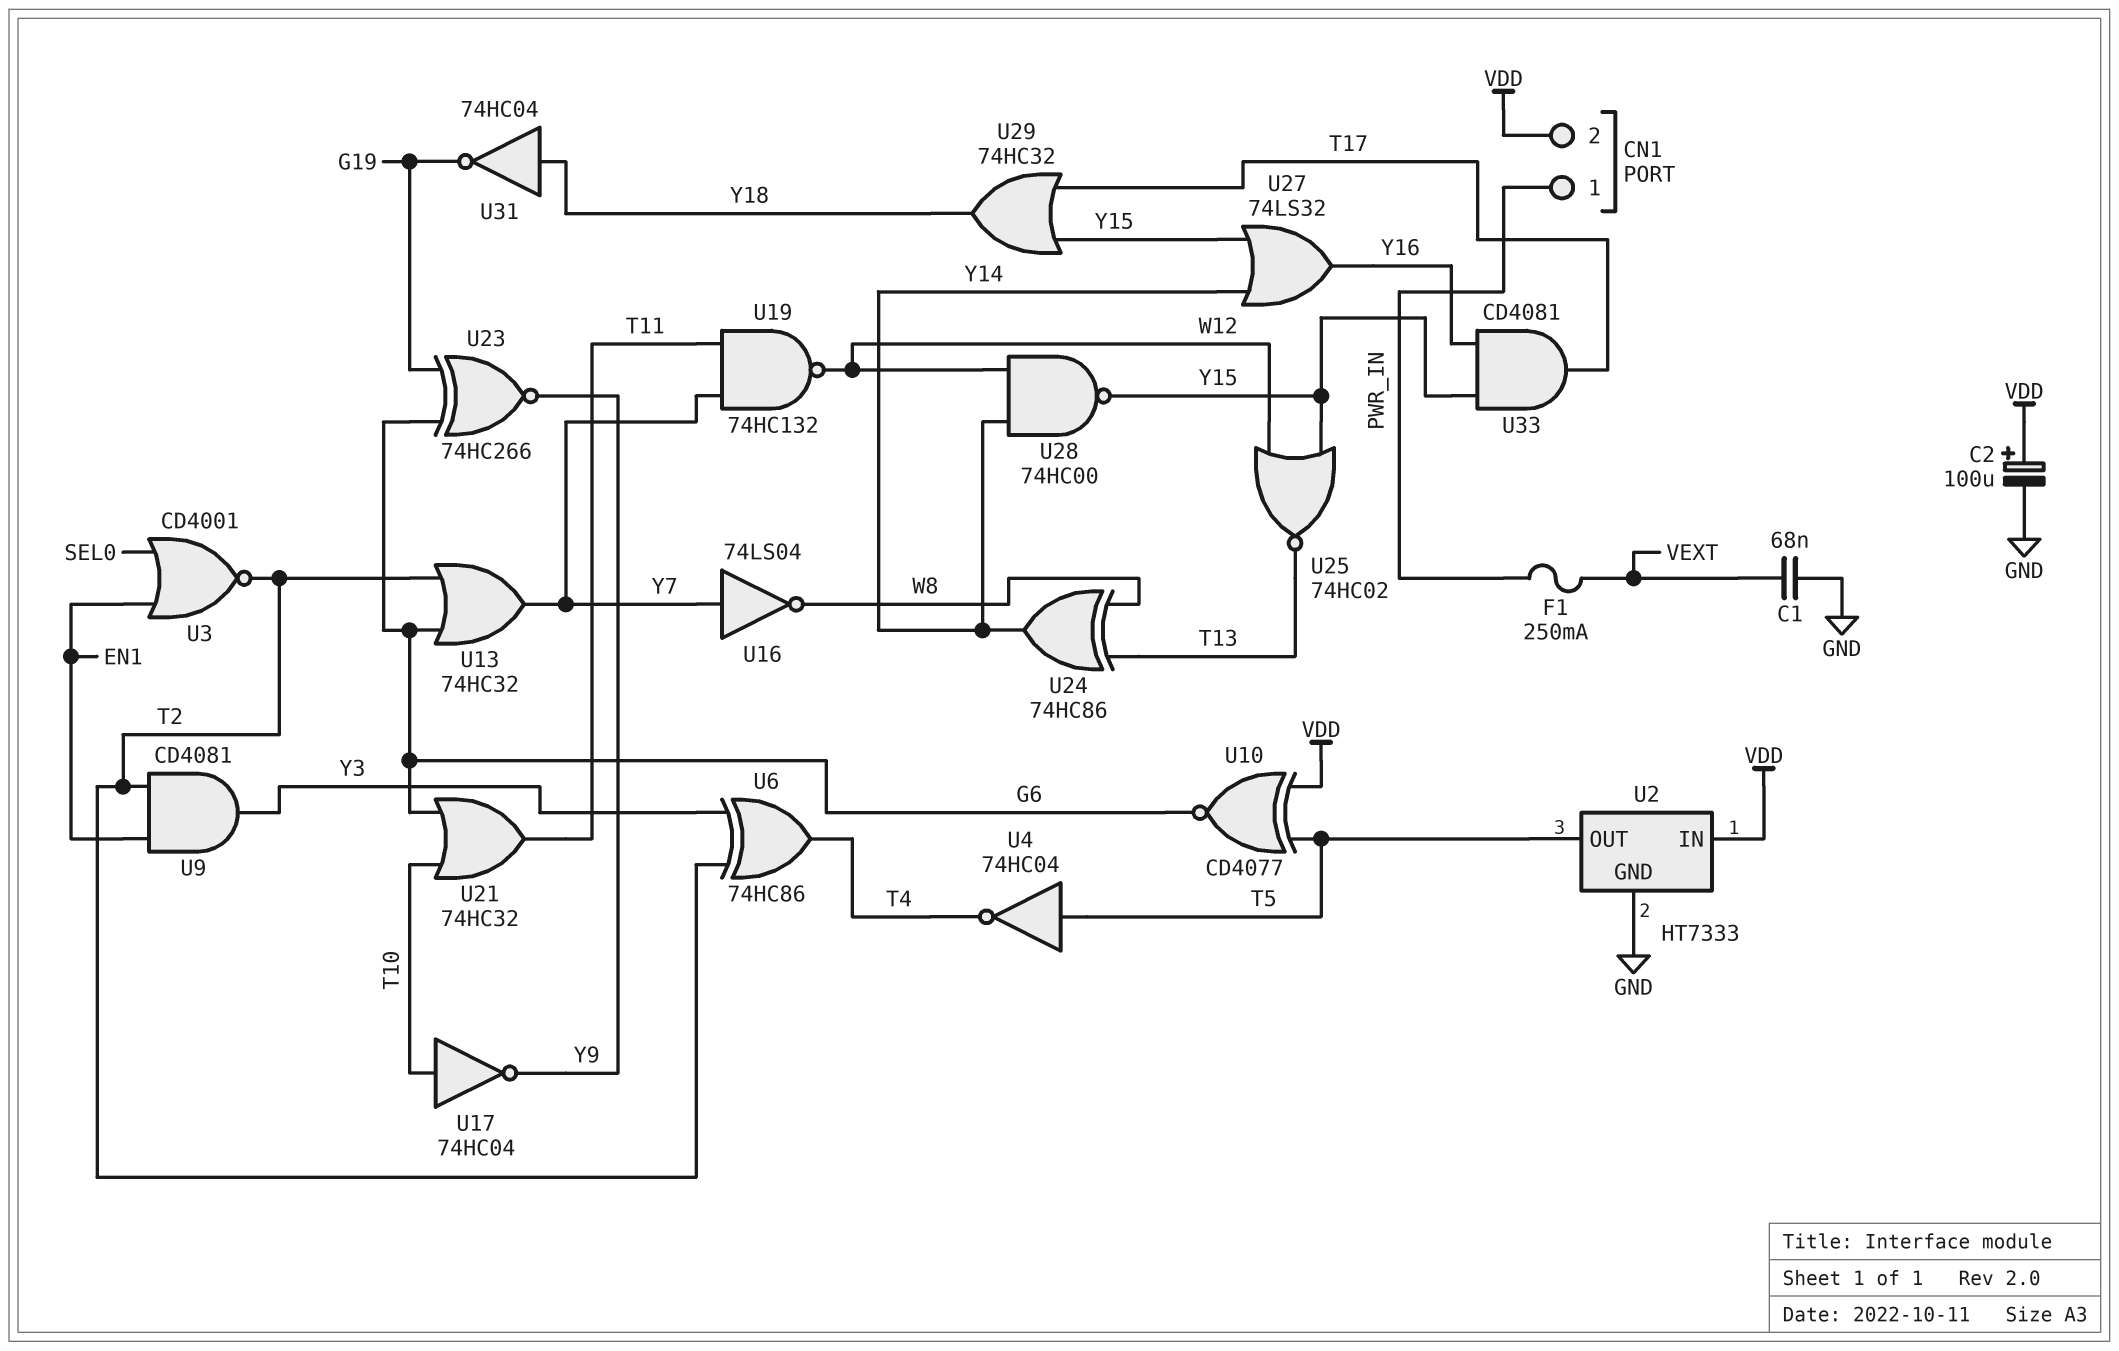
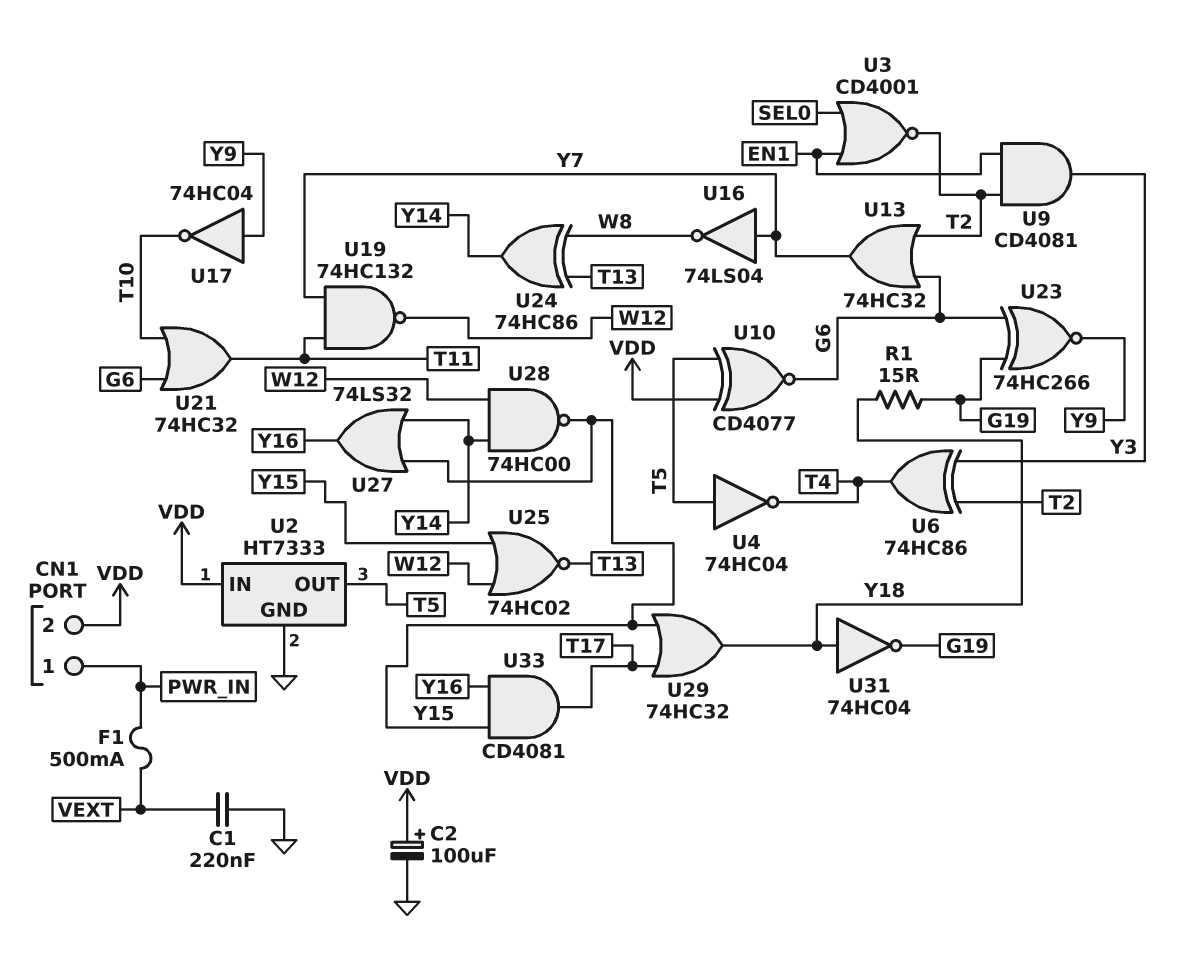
C1: 68nF (GND, VEXT) -> 220nF (GND, VEXT)
F1: 250mA (PWR_IN, VEXT) -> 500mA (PWR_IN, VEXT)
R1: none -> 15 (G19, Y18)
U17: NOT 74HC04 (in T10, out Y9) -> NOT 74HC04 (in Y9, out T10)

